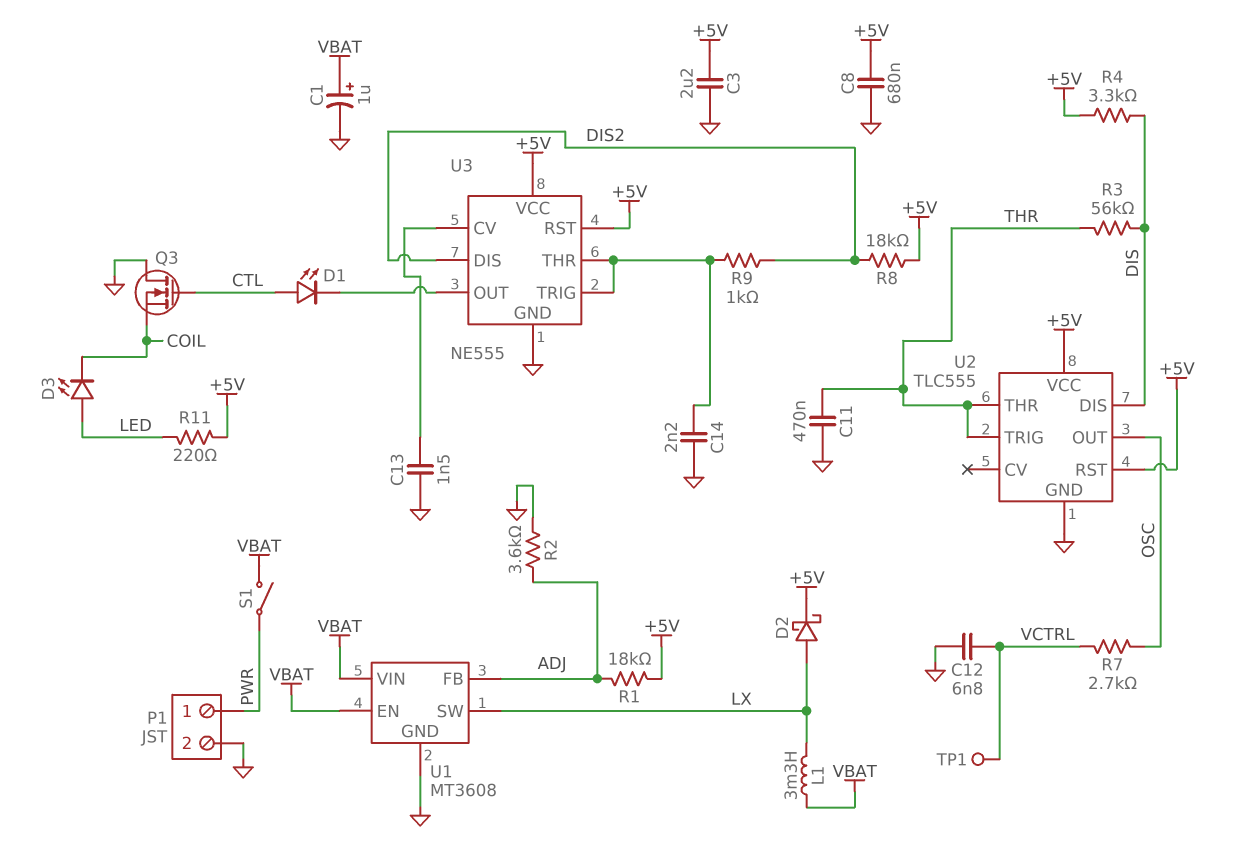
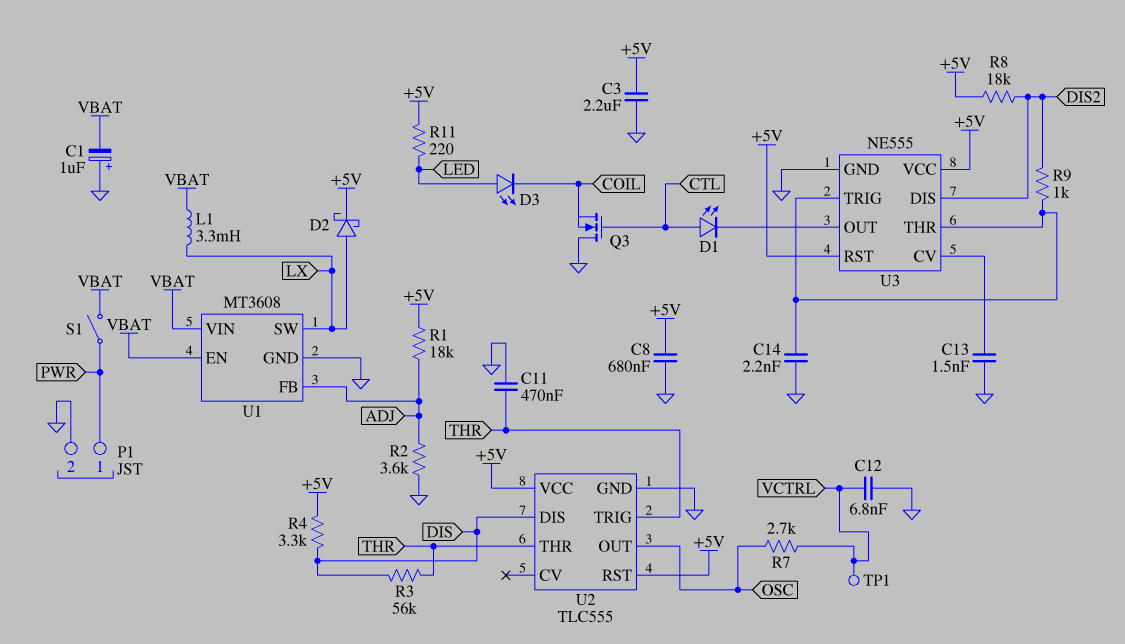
C1: 1uF (plus VBAT, minus GND) -> 1uF (plus GND, minus VBAT)

